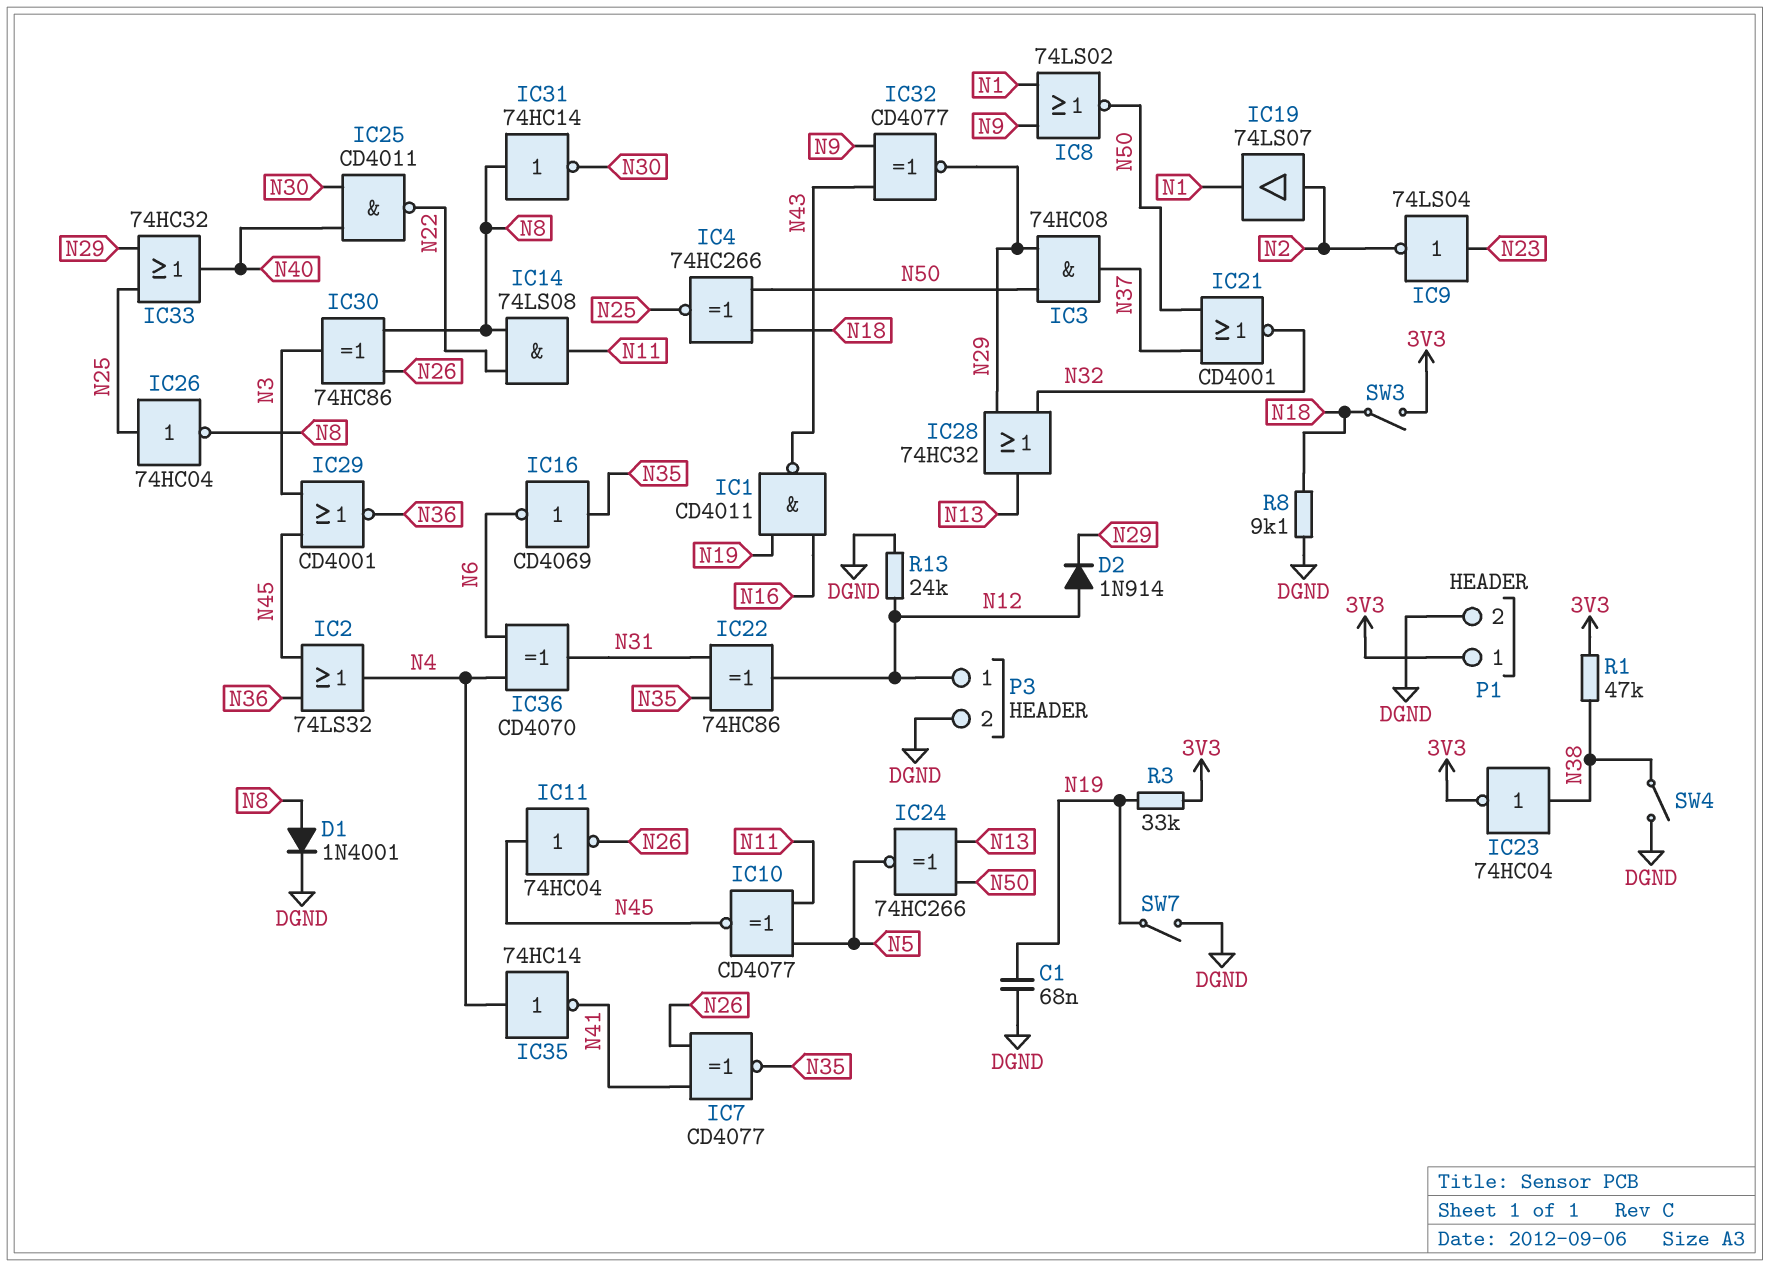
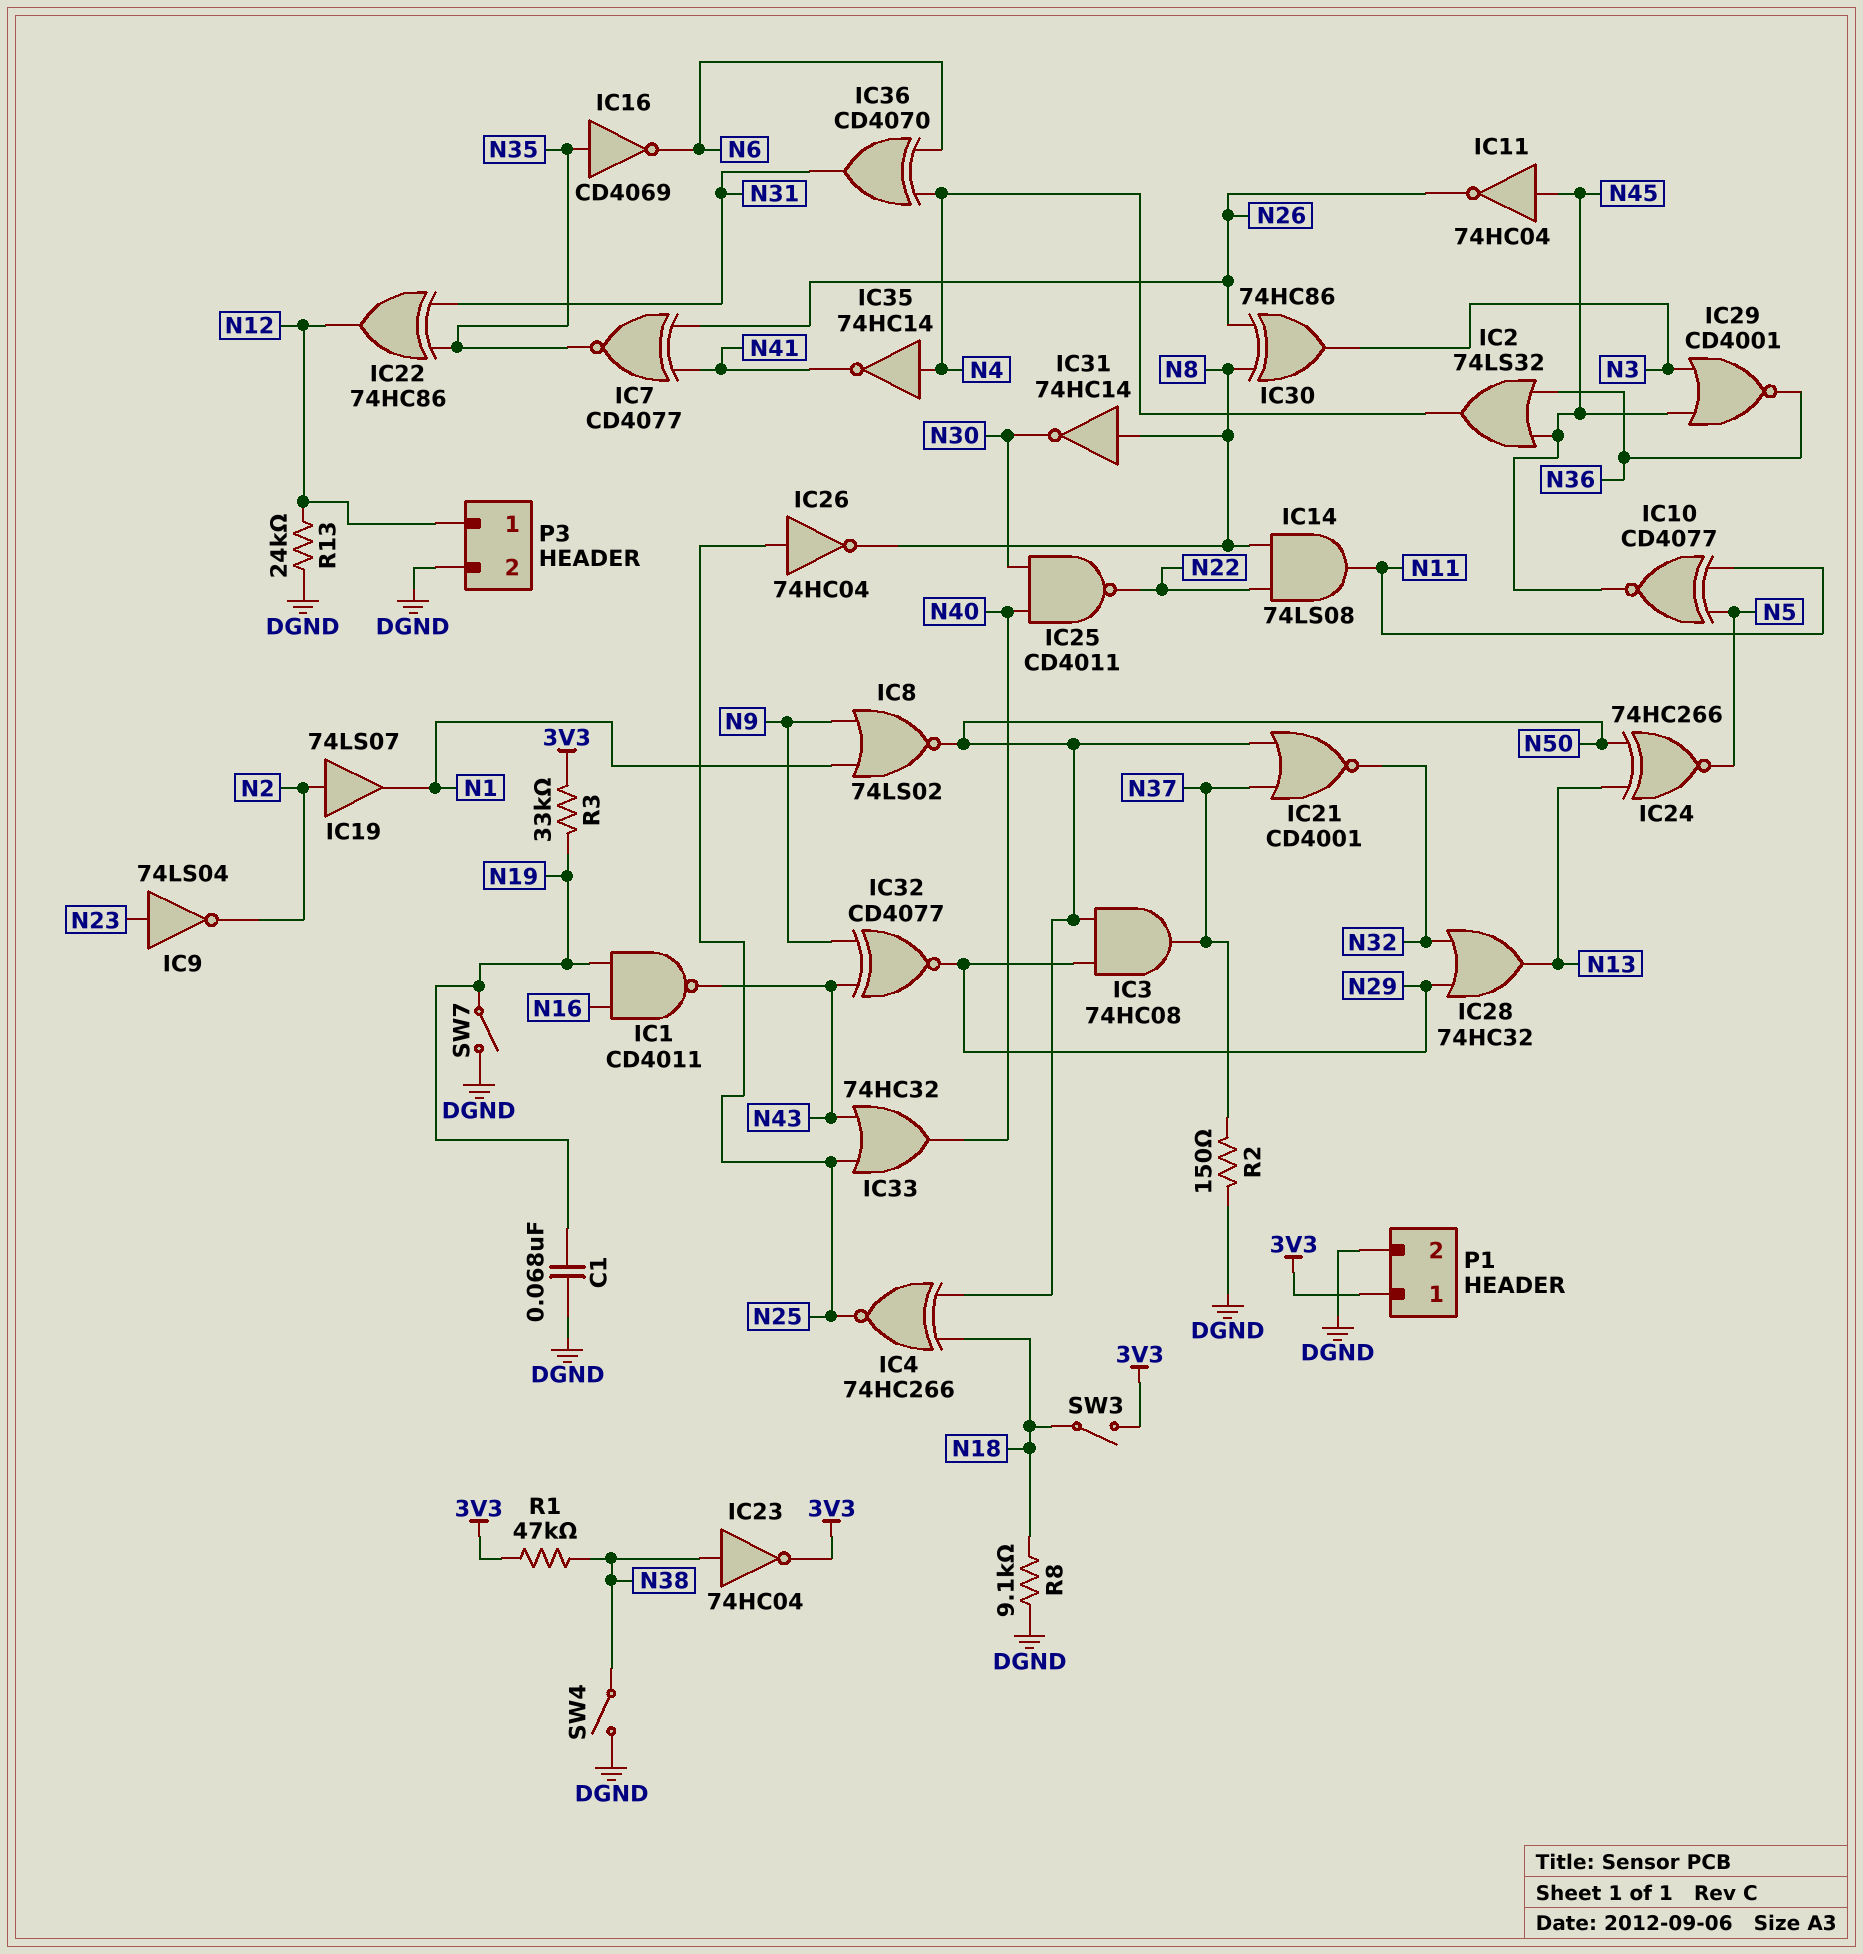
D1: diode 1N4001 (A N8, K DGND) -> none
D2: diode 1N914 (A N12, K N29) -> none
IC33: OR 74HC32 (in N25, in N29, out N40) -> OR 74HC32 (in N25, in N43, out N40)
R2: none -> 150 (DGND, N37)

